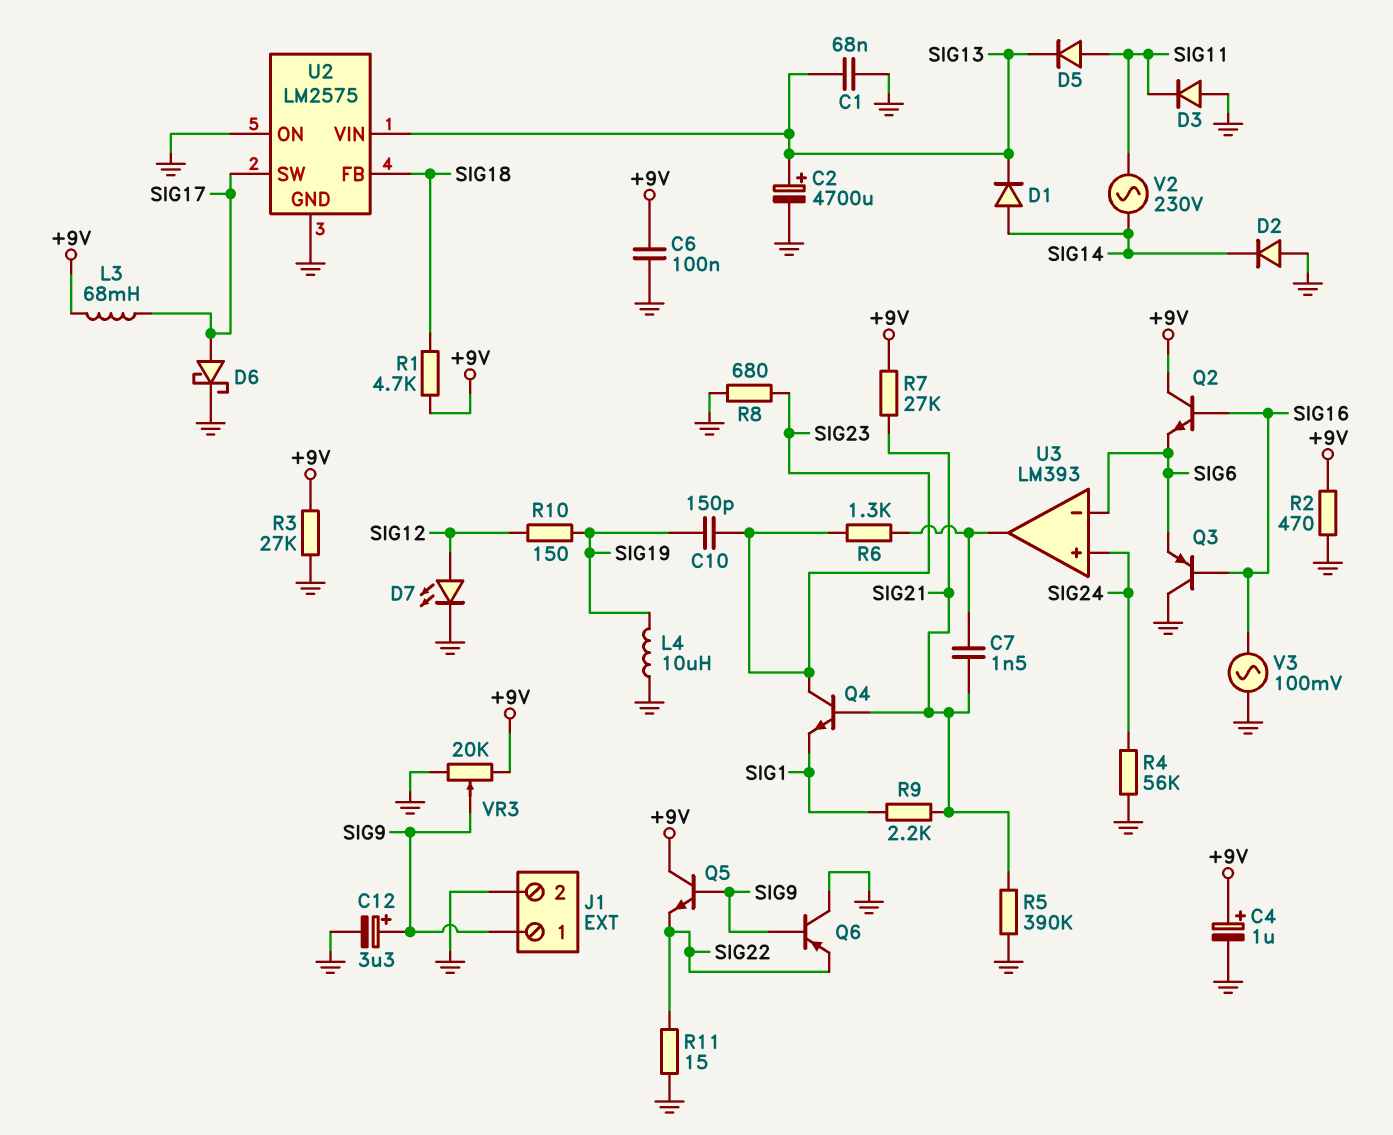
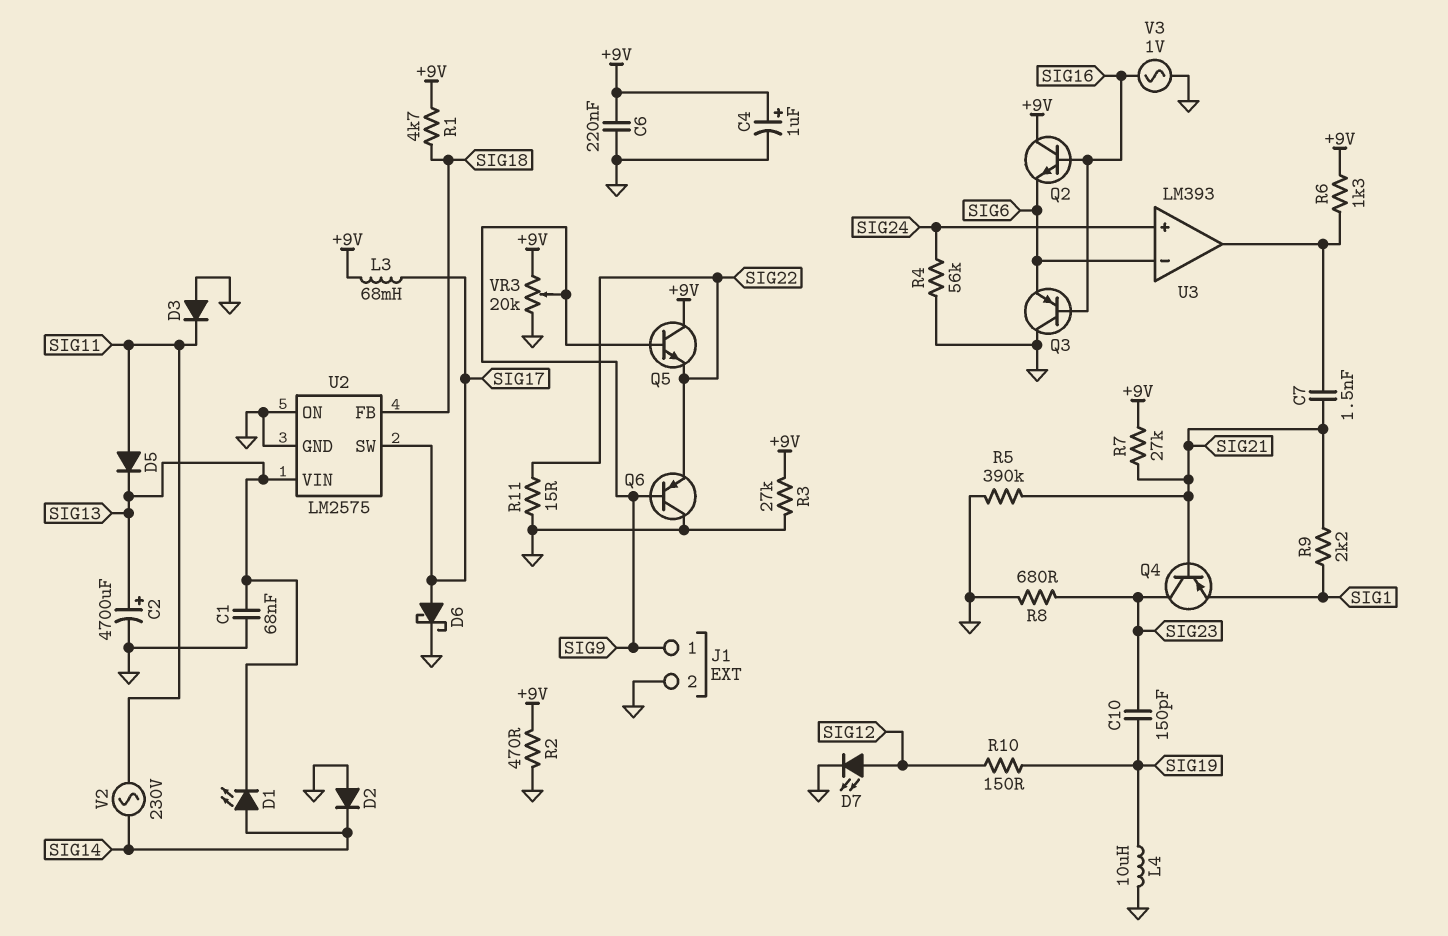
C6: 100nF (+9V, GND) -> 220nF (+9V, GND)
C12: 3.3uF (plus SIG9, minus GND) -> none
D1: diode (A SIG14, K SIG13) -> LED (A SIG14, K SIG13)
Q4: NPN (B SIG21, C SIG23, E SIG1) -> PNP (B SIG21, C SIG23, E SIG1)
R6: 1.3k (SIG23, U3/out) -> 1.3k (+9V, U3/out)
V3: AC 100mV (GND, SIG16) -> AC 1V (GND, SIG16)

